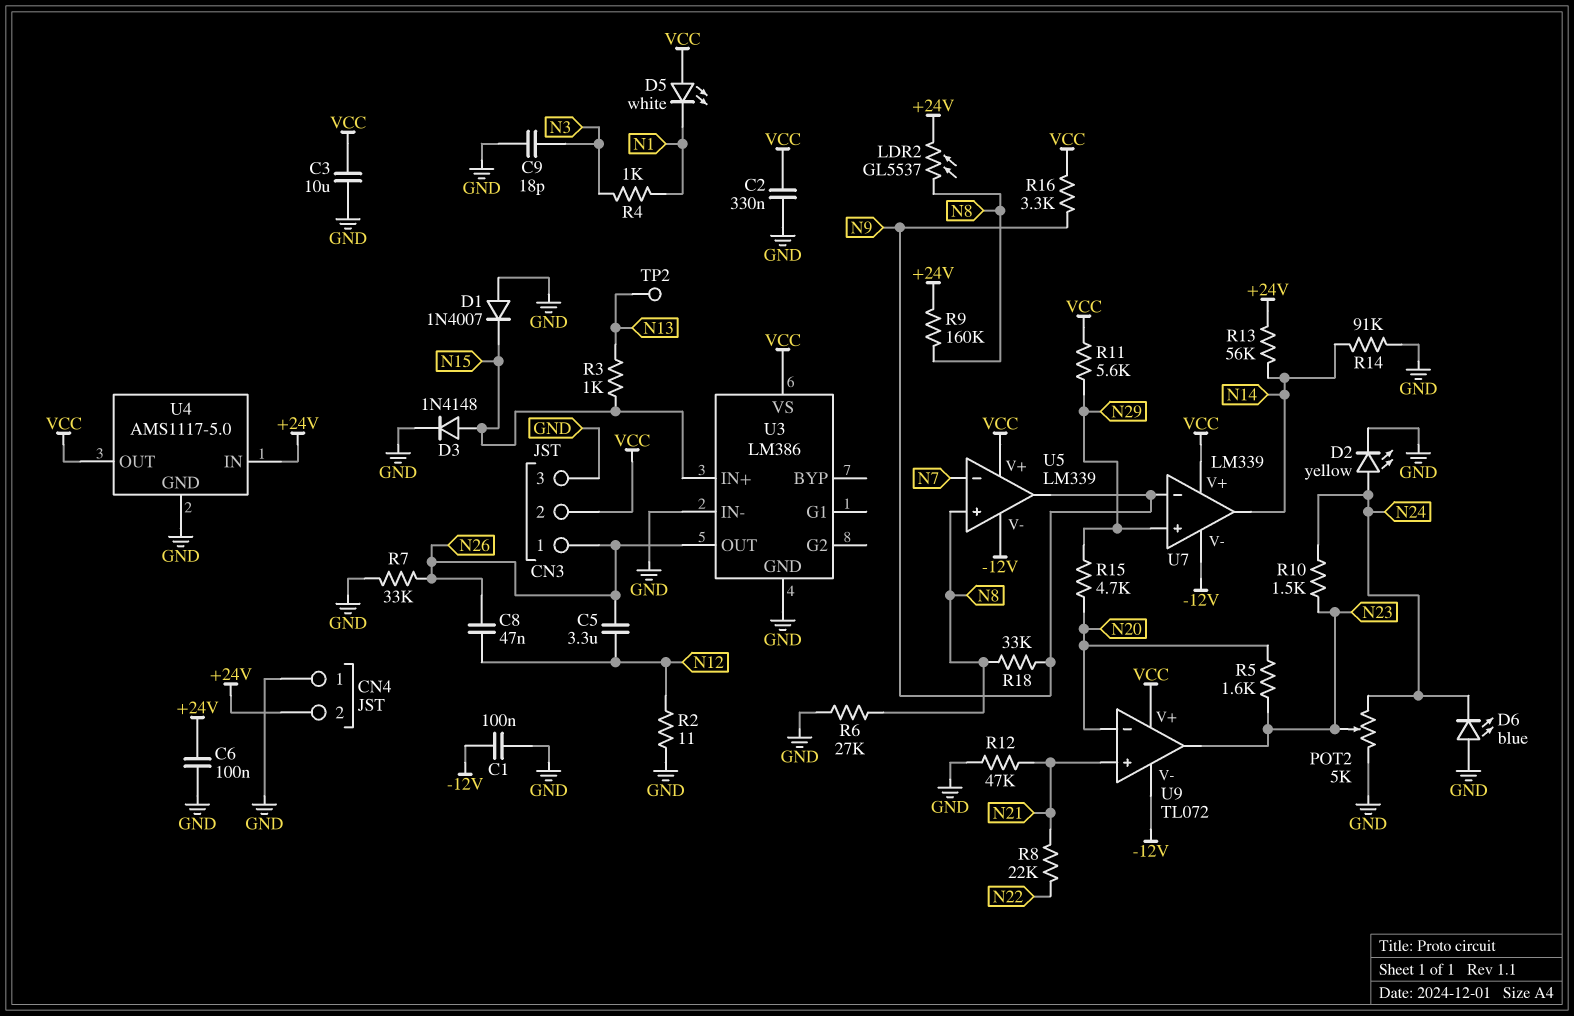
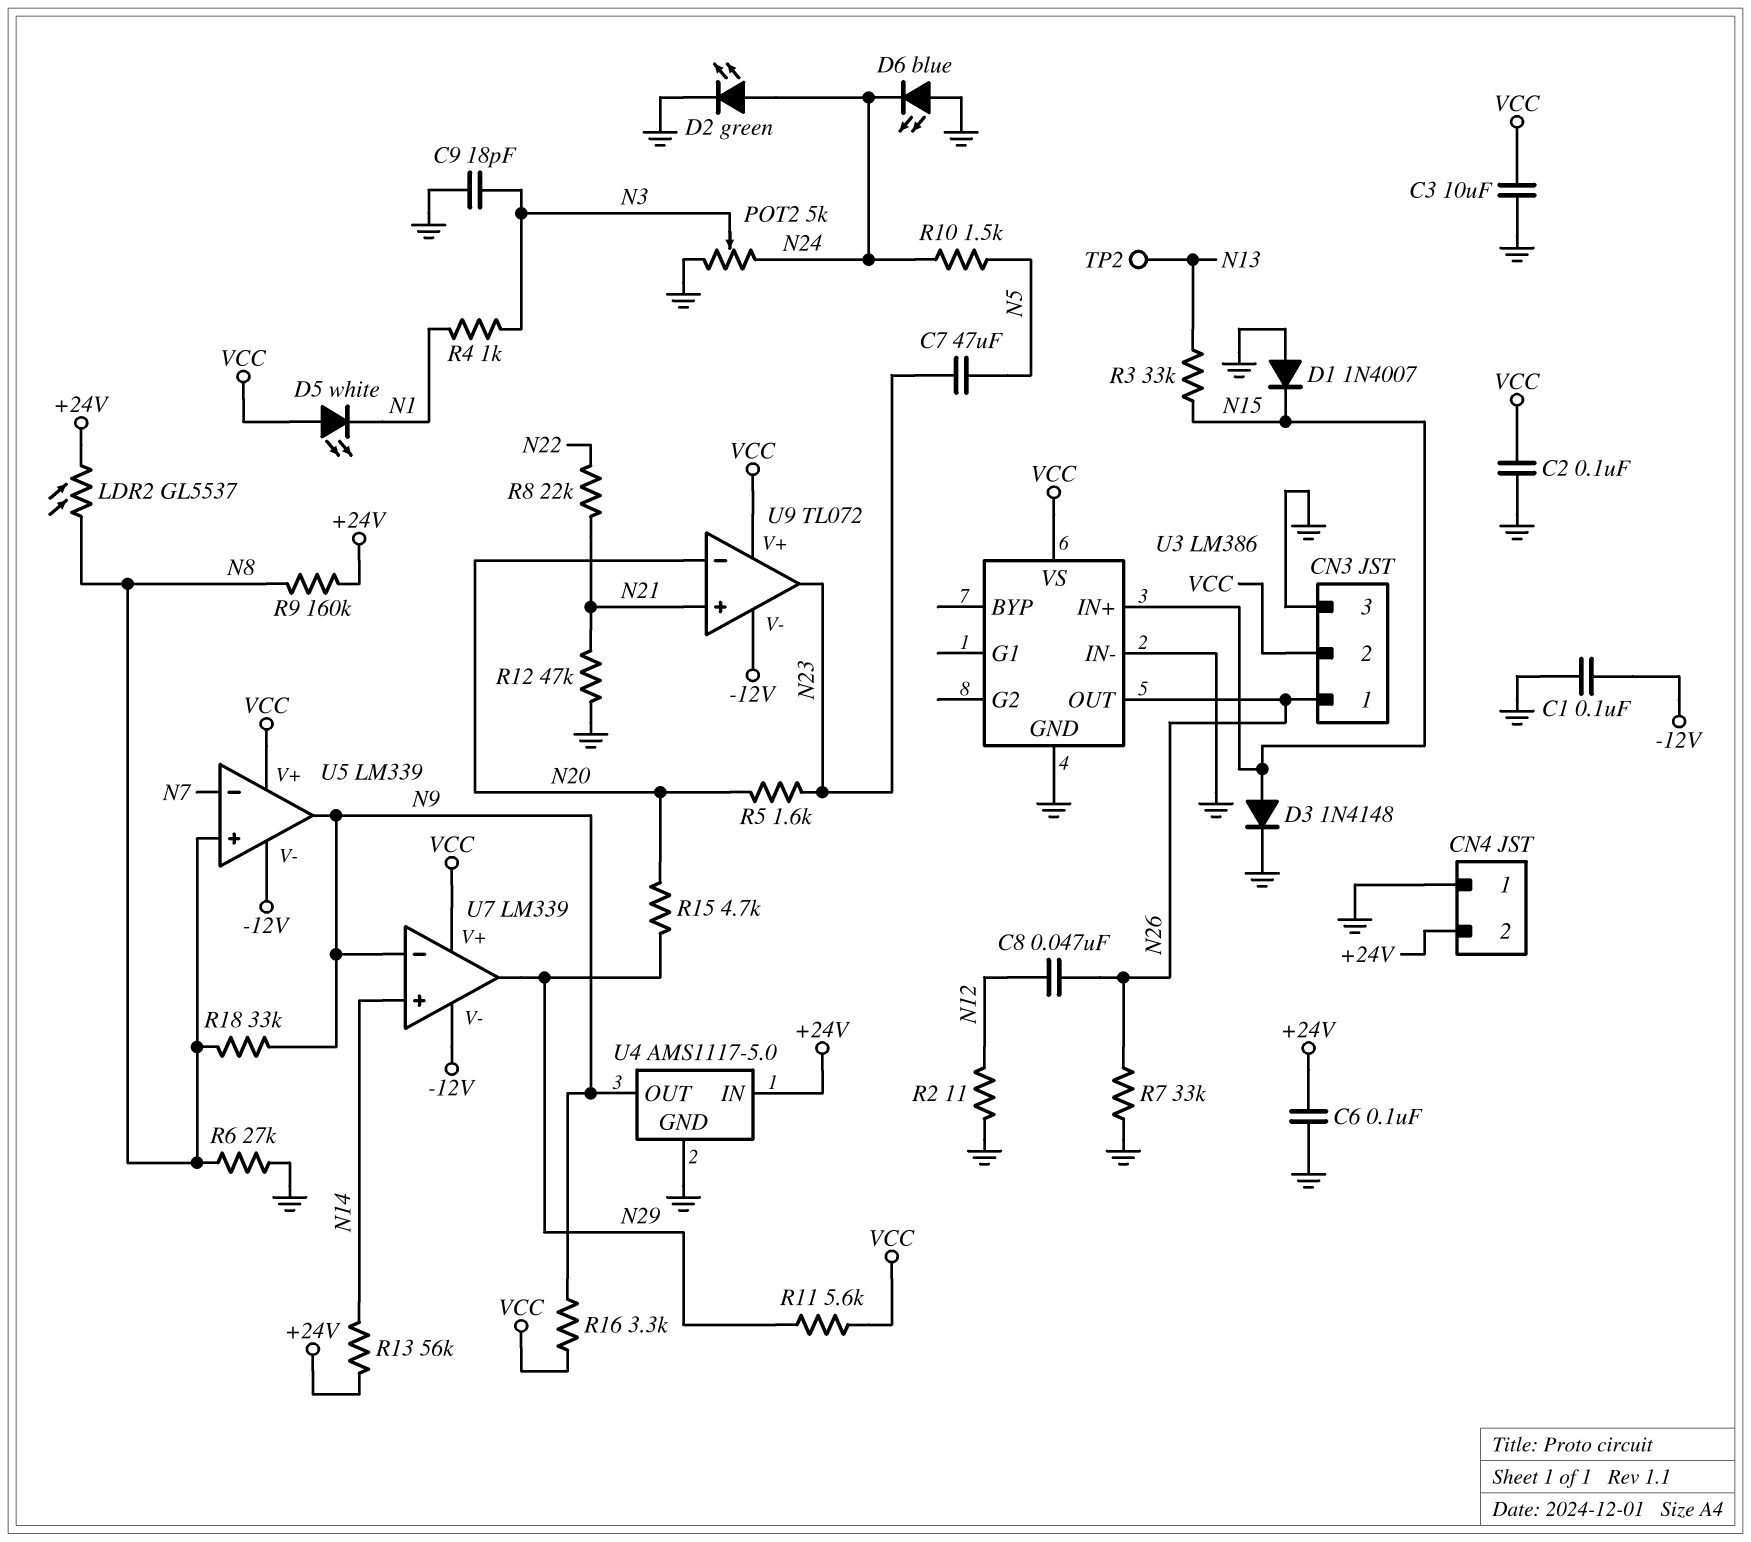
C2: 330nF (GND, VCC) -> 100nF (GND, VCC)
C5: 3.3uF (N12, N26) -> none
C7: none -> 47uF (N5, N23)
D2: LED yellow (A N24, K GND) -> LED green (A N24, K GND)
POT2: 5k (GND, N24, wiper N23) -> 5k (GND, N24, wiper N3)
R3: 1k (N13, N15) -> 33k (N13, N15)
R10: 1.5k (N23, N24) -> 1.5k (N5, N24)
R14: 91k (GND, N14) -> none
U4 pin OUT: VCC -> N9
U7 pin in+: N29 -> N14
U7 pin out: N14 -> N29

